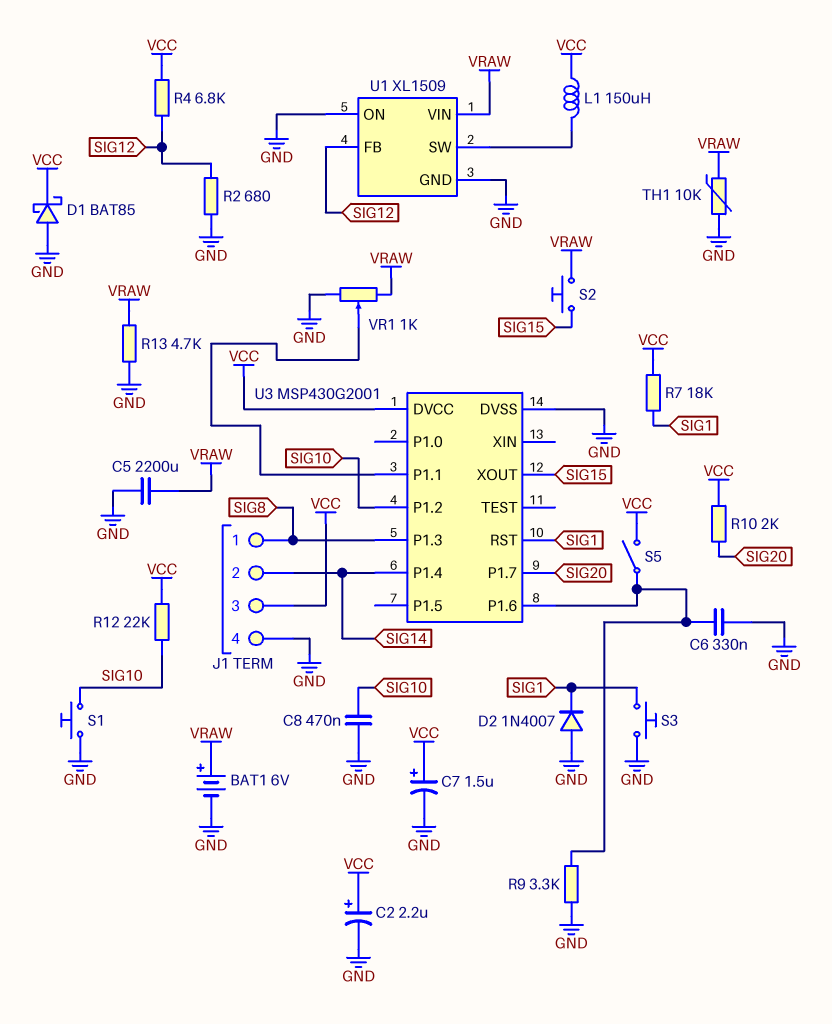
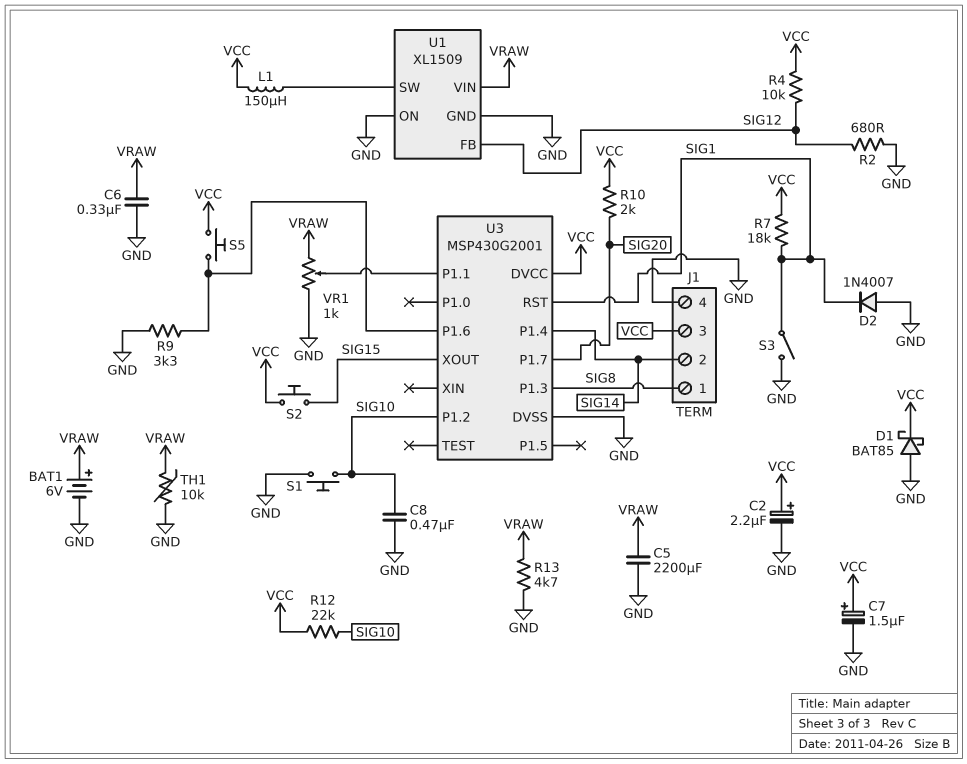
C6: 330nF (GND, U3/P1.6) -> 330nF (GND, VRAW)
R4: 6.8k (SIG12, VCC) -> 10k (SIG12, VCC)
S2: button (SIG15, VRAW) -> button (SIG15, VCC)
S3: button (GND, SIG1) -> switch (GND, SIG1)
S5: switch (U3/P1.6, VCC) -> button (U3/P1.6, VCC)

